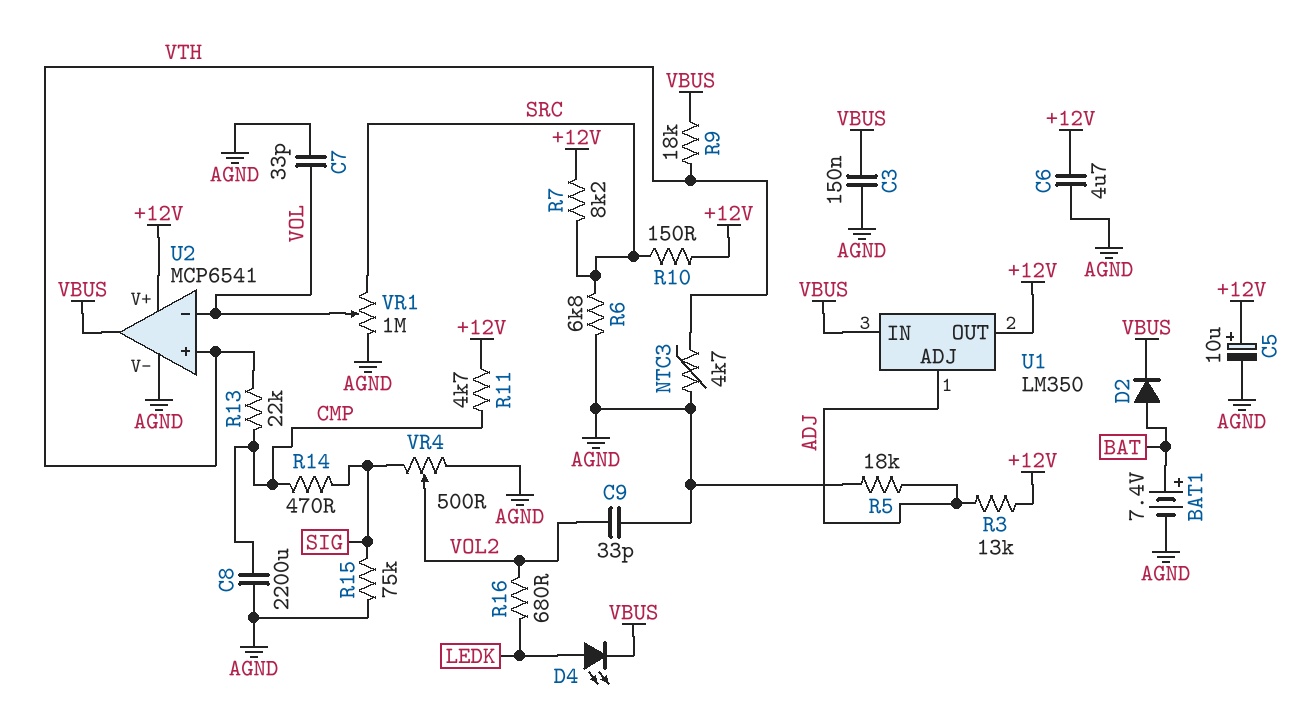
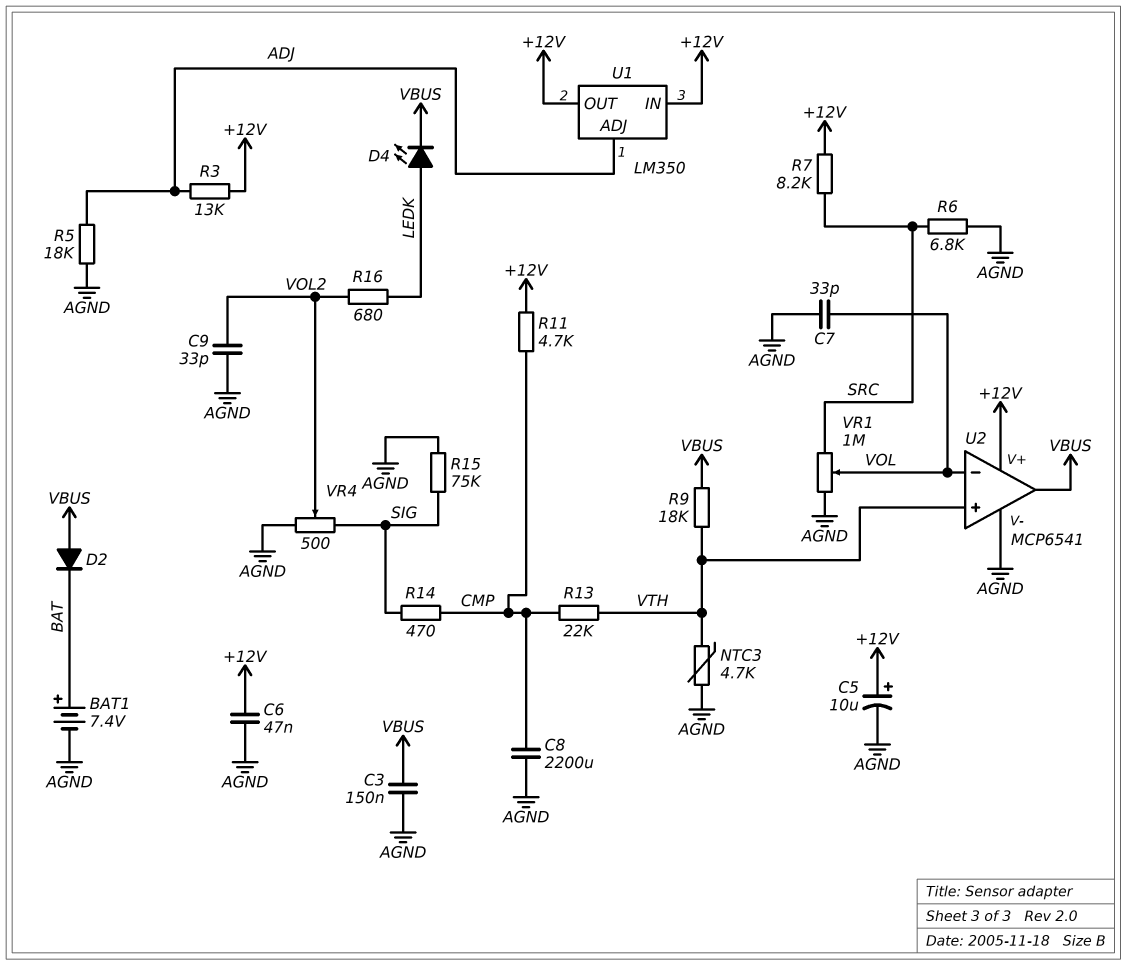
C6: 4.7uF (+12V, AGND) -> 47nF (+12V, AGND)
D2: diode (A BAT, K VBUS) -> diode (A VBUS, K BAT)
R10: 150 (+12V, SRC) -> none
U1 pin IN: VBUS -> +12V

